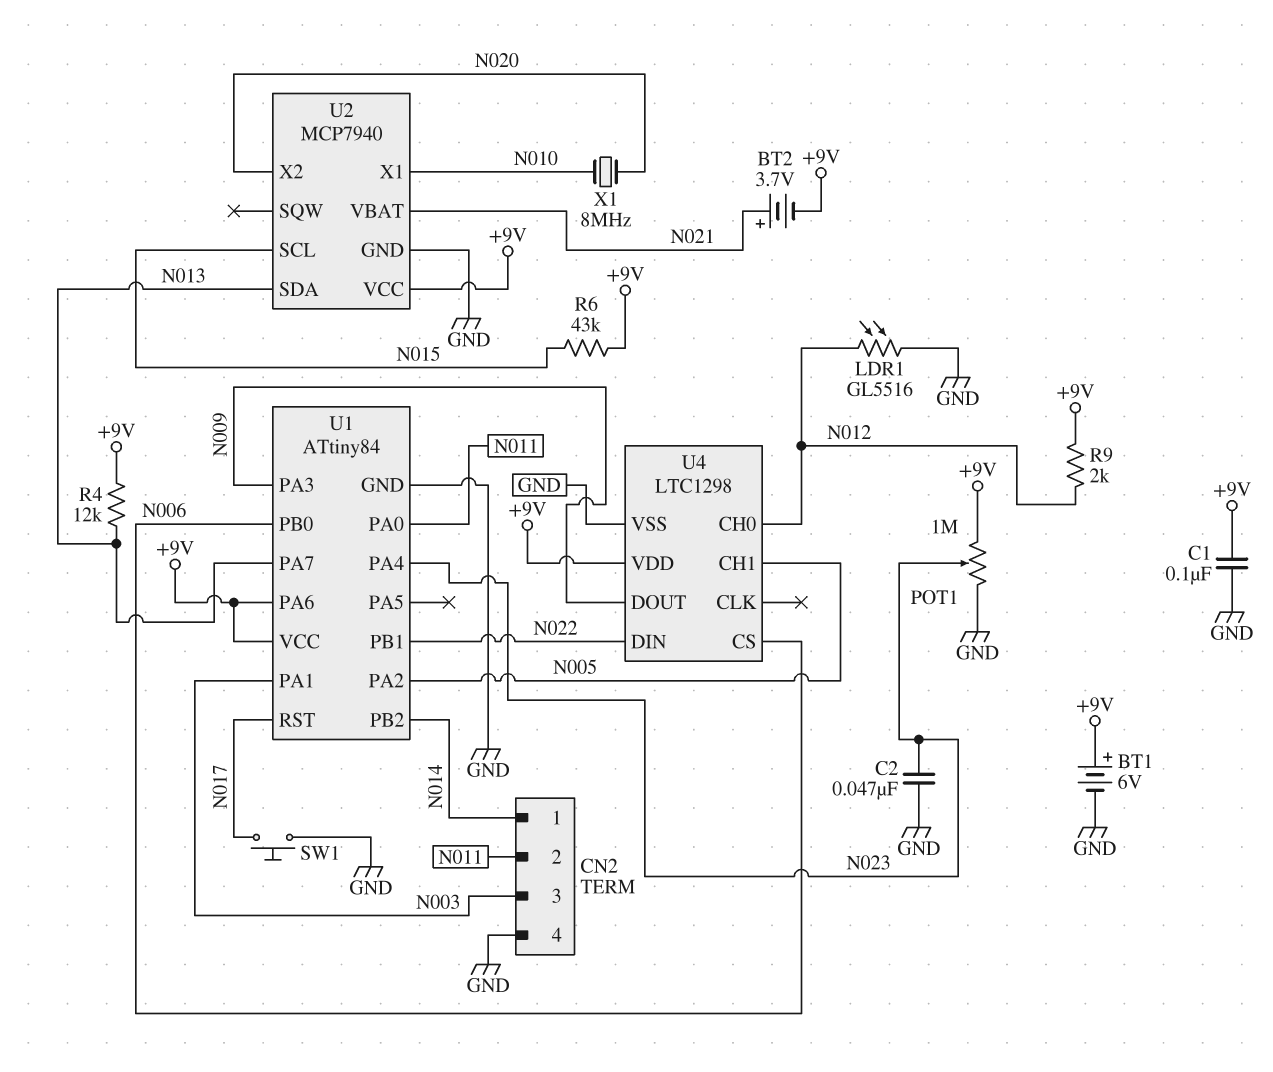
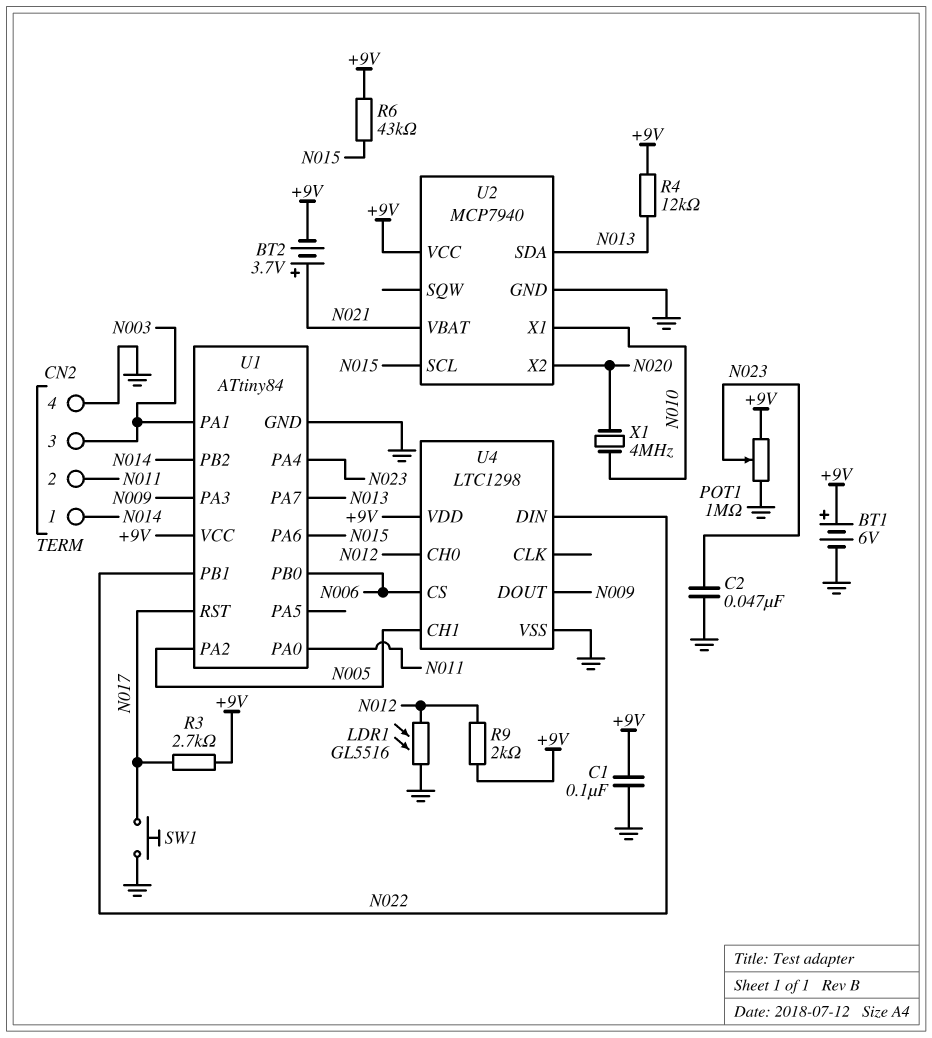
R3: none -> 2.7k (+9V, N017)
U1 pin PA6: +9V -> N015
X1: 8MHz (N010, N020) -> 4MHz (N010, N020)

